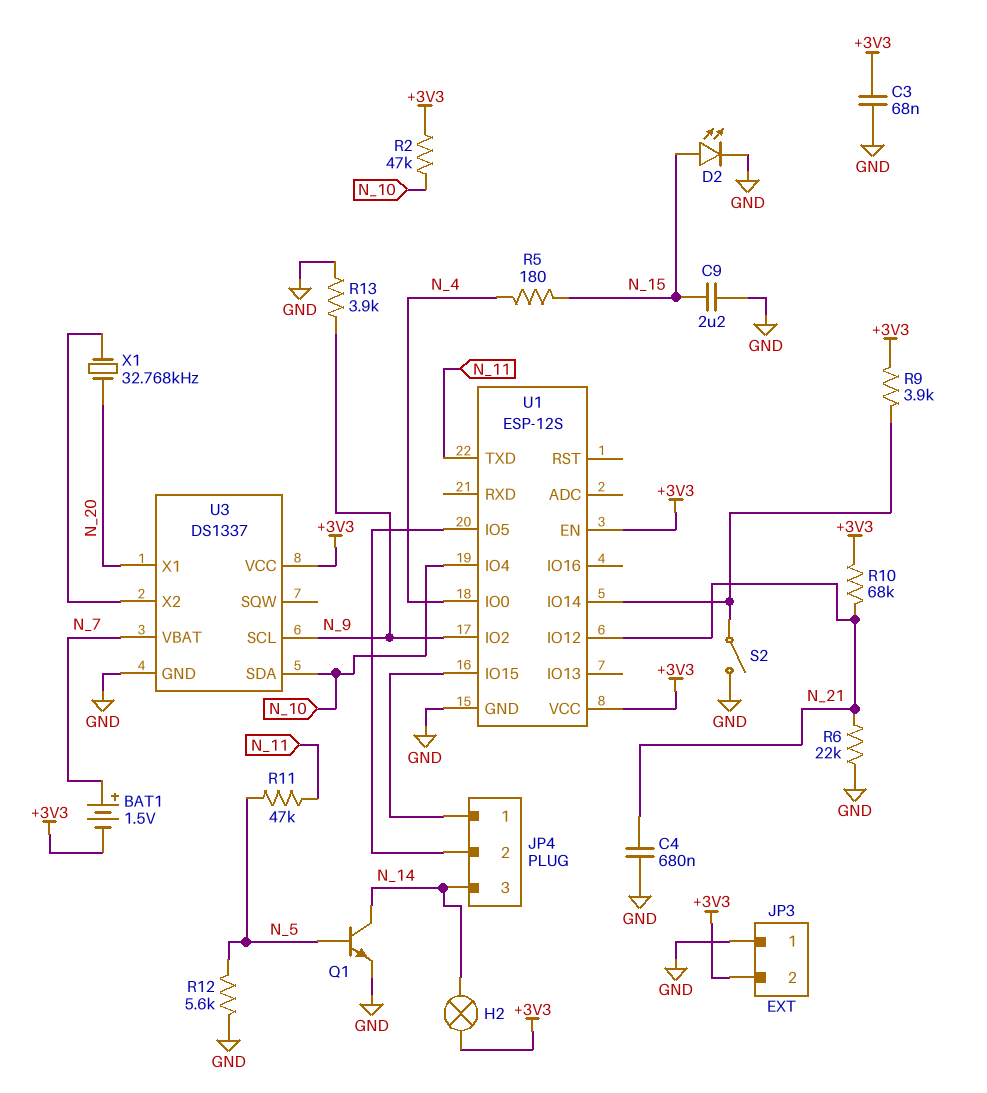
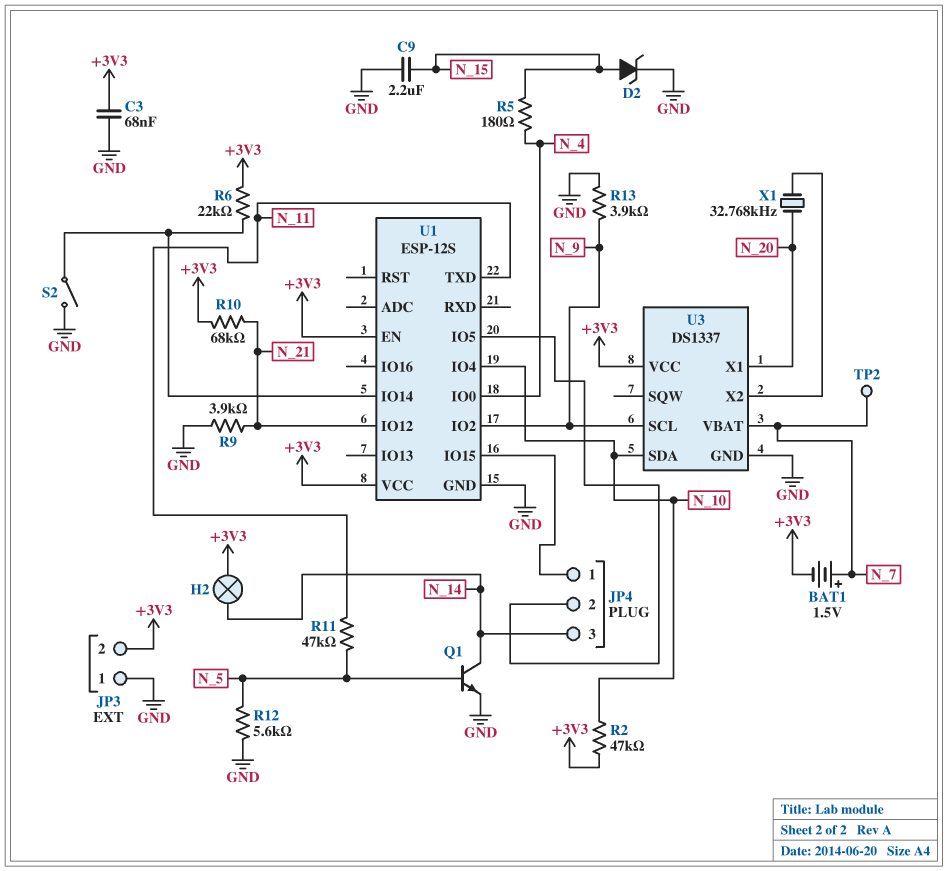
C4: 680nF (GND, N_21) -> none
D2: LED (A N_15, K GND) -> zener (A N_15, K GND)
R6: 22k (GND, N_21) -> 22k (+3V3, U1/IO14)
R9: 3.9k (+3V3, U1/IO14) -> 3.9k (GND, N_21)
TP2: none -> test point (N_7)

